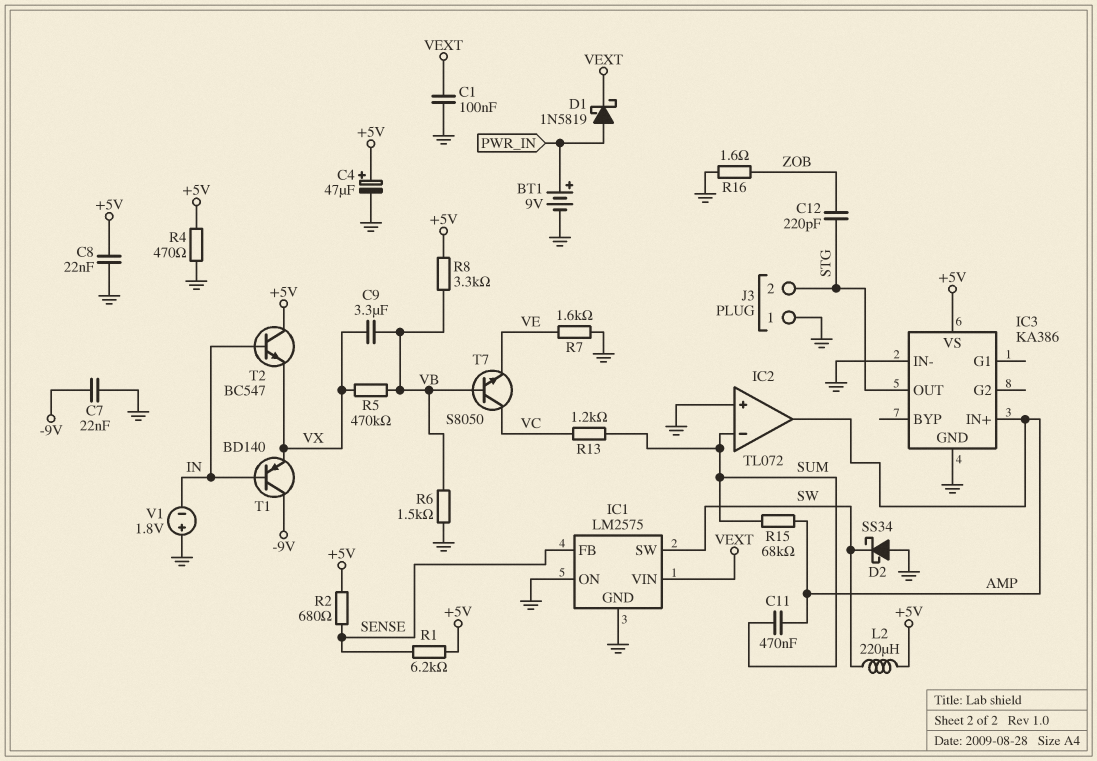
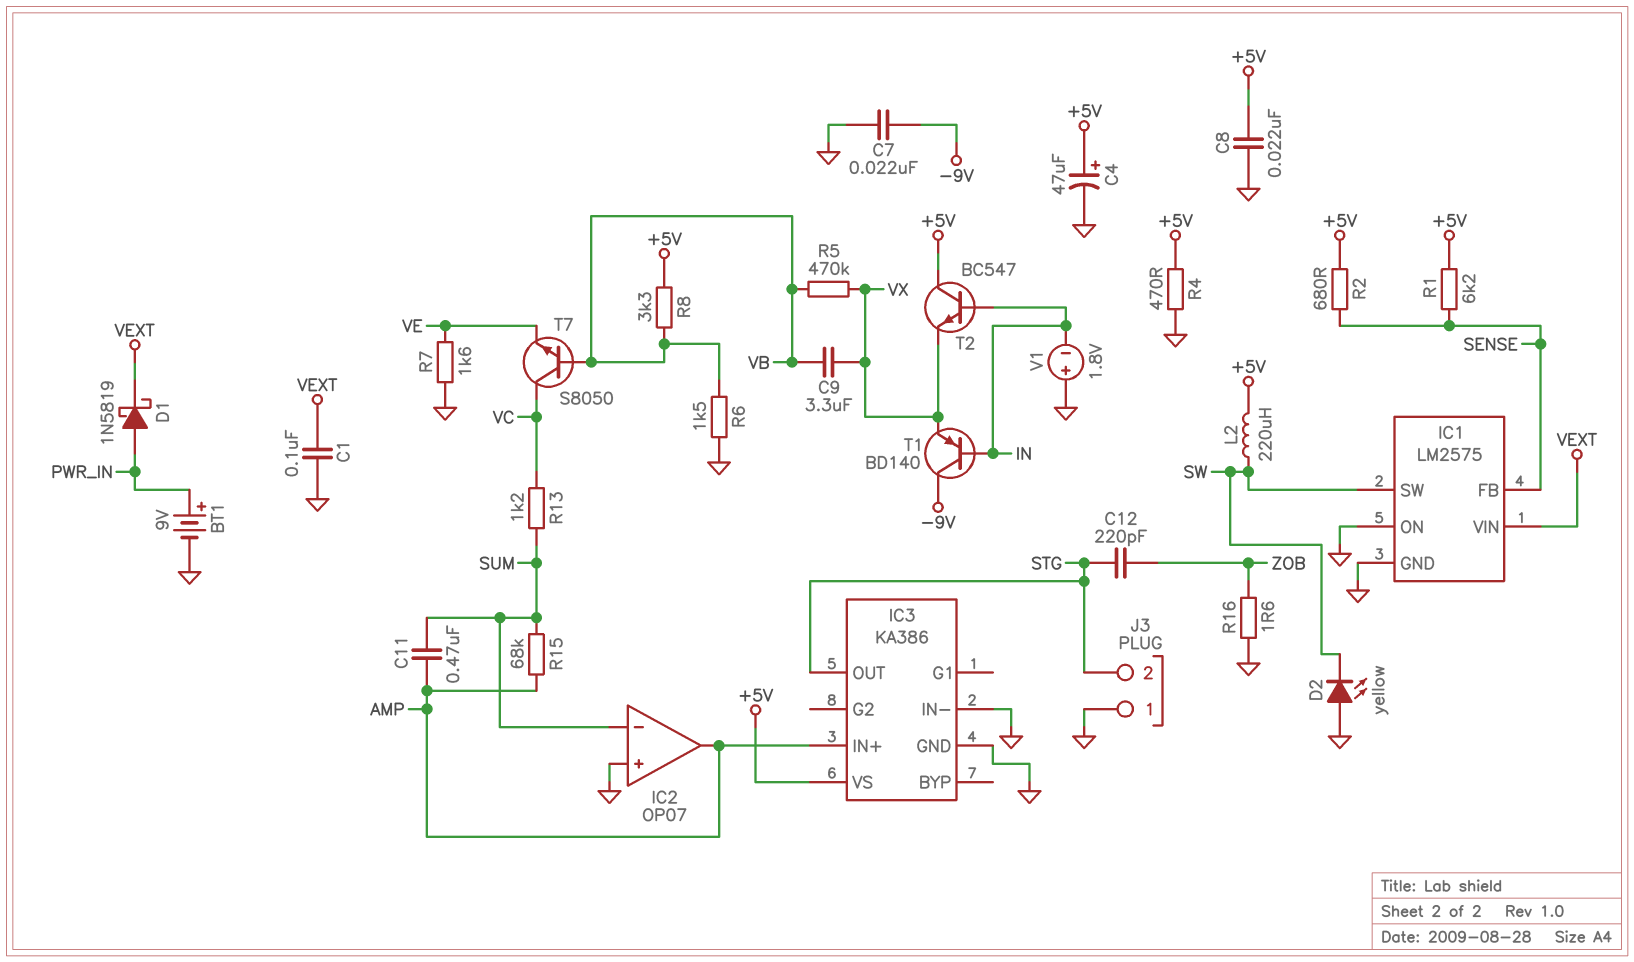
D2: schottky SS34 (A GND, K SW) -> LED yellow (A GND, K SW)
IC2: TL072 -> OP07

